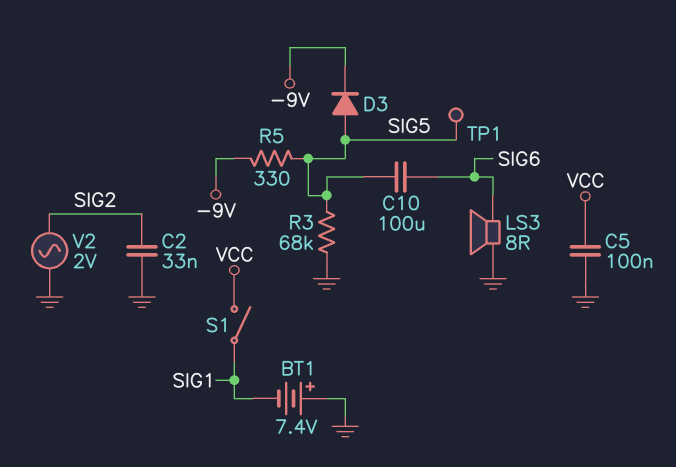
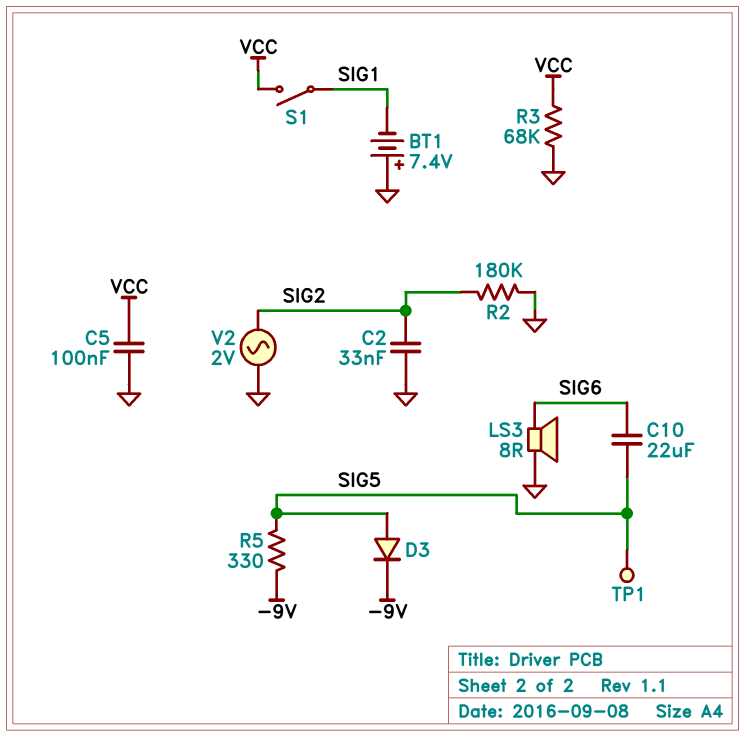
C10: 100uF (SIG5, SIG6) -> 22uF (SIG5, SIG6)
R2: none -> 180k (GND, SIG2)
R3: 68k (GND, SIG5) -> 68k (GND, VCC)

